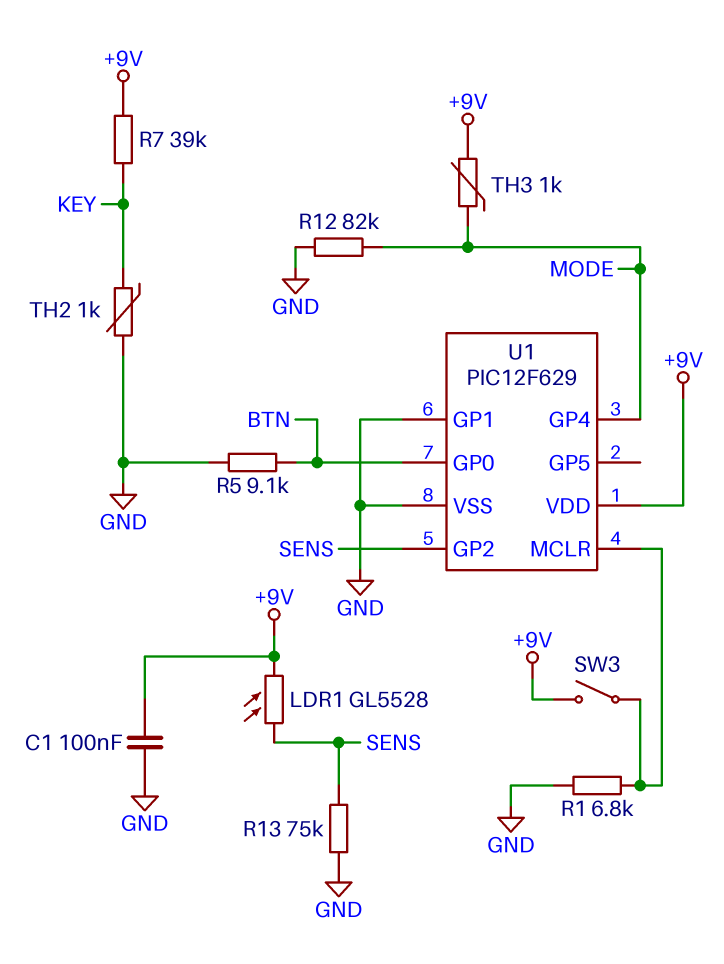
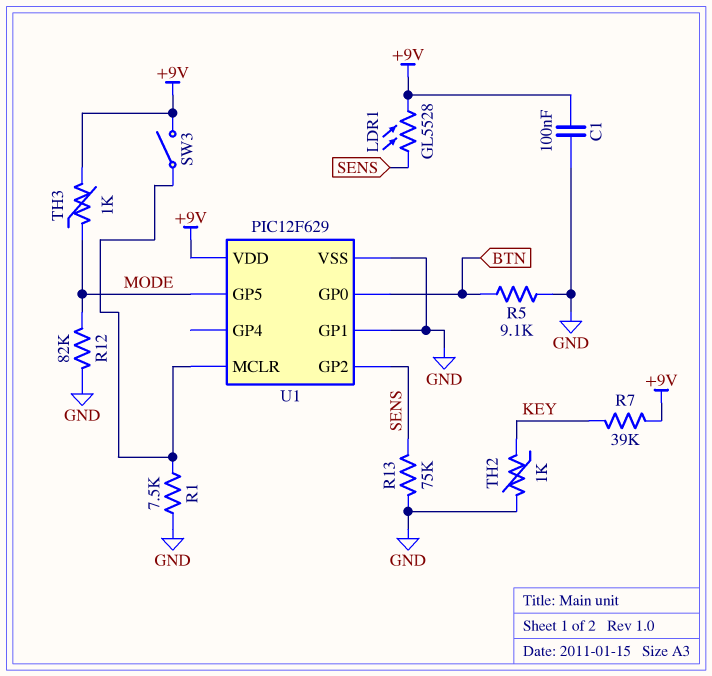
R1: 6.8k (GND, U1/MCLR) -> 7.5k (GND, U1/MCLR)
U1 pin GP4: MODE -> none
U1 pin GP5: none -> MODE

